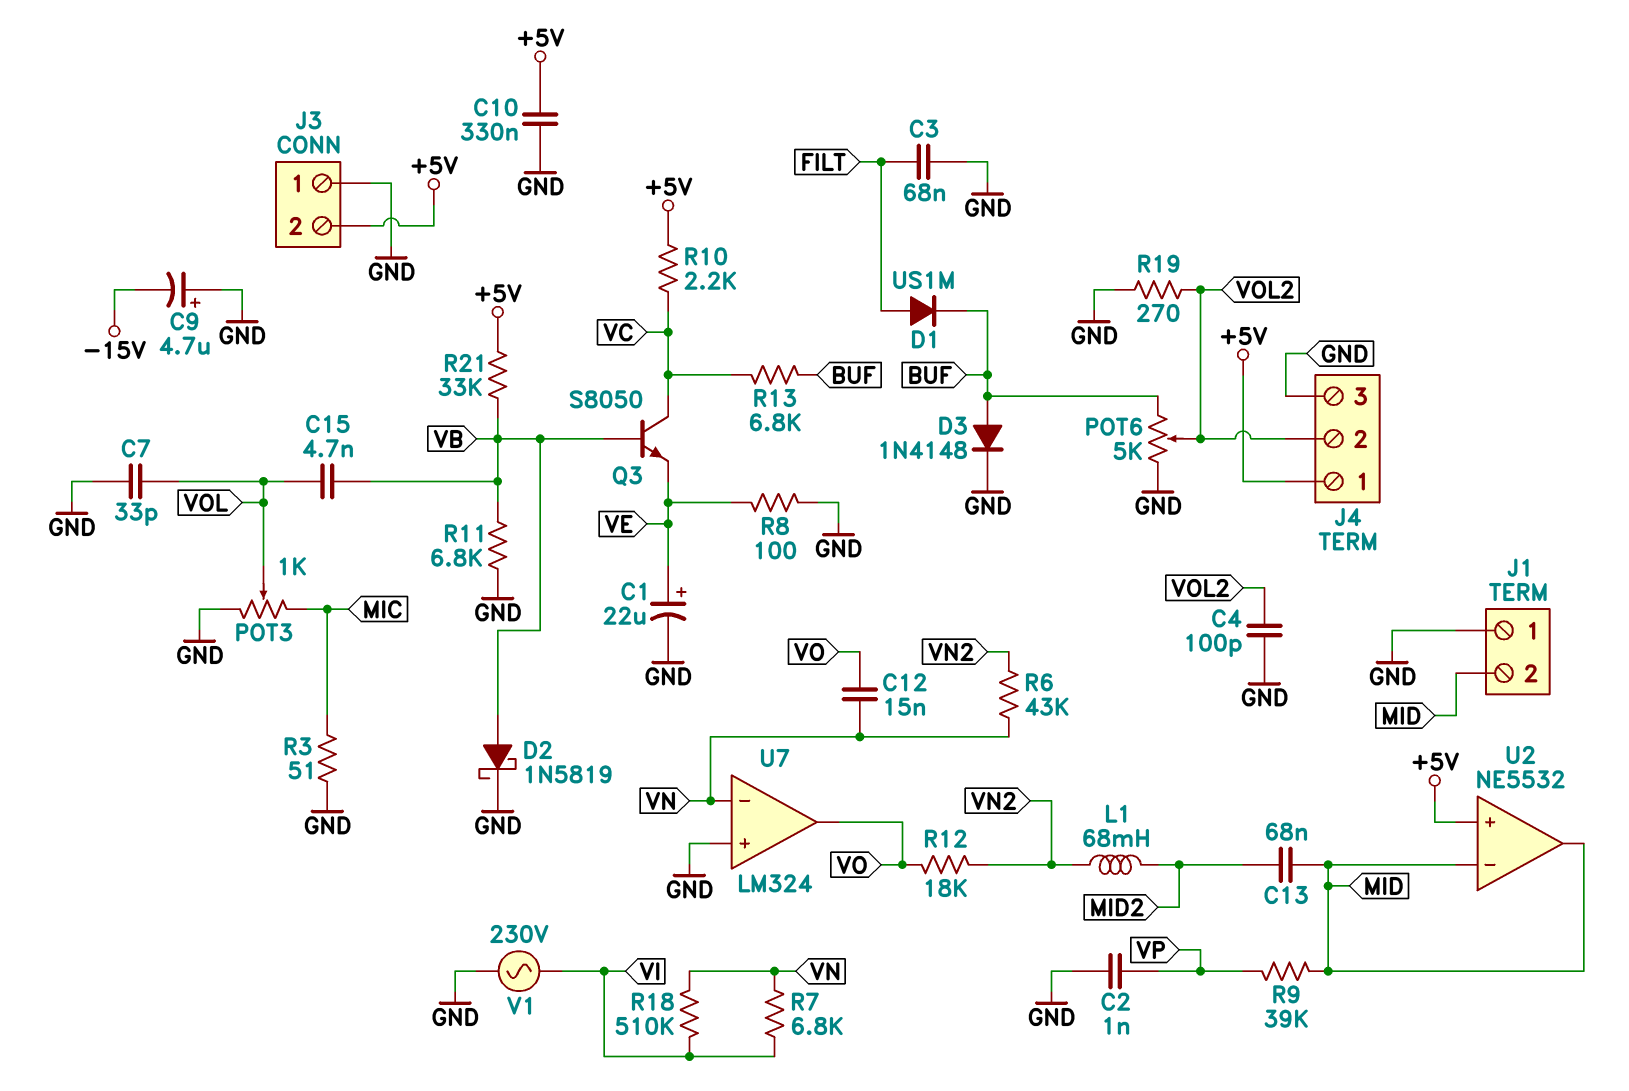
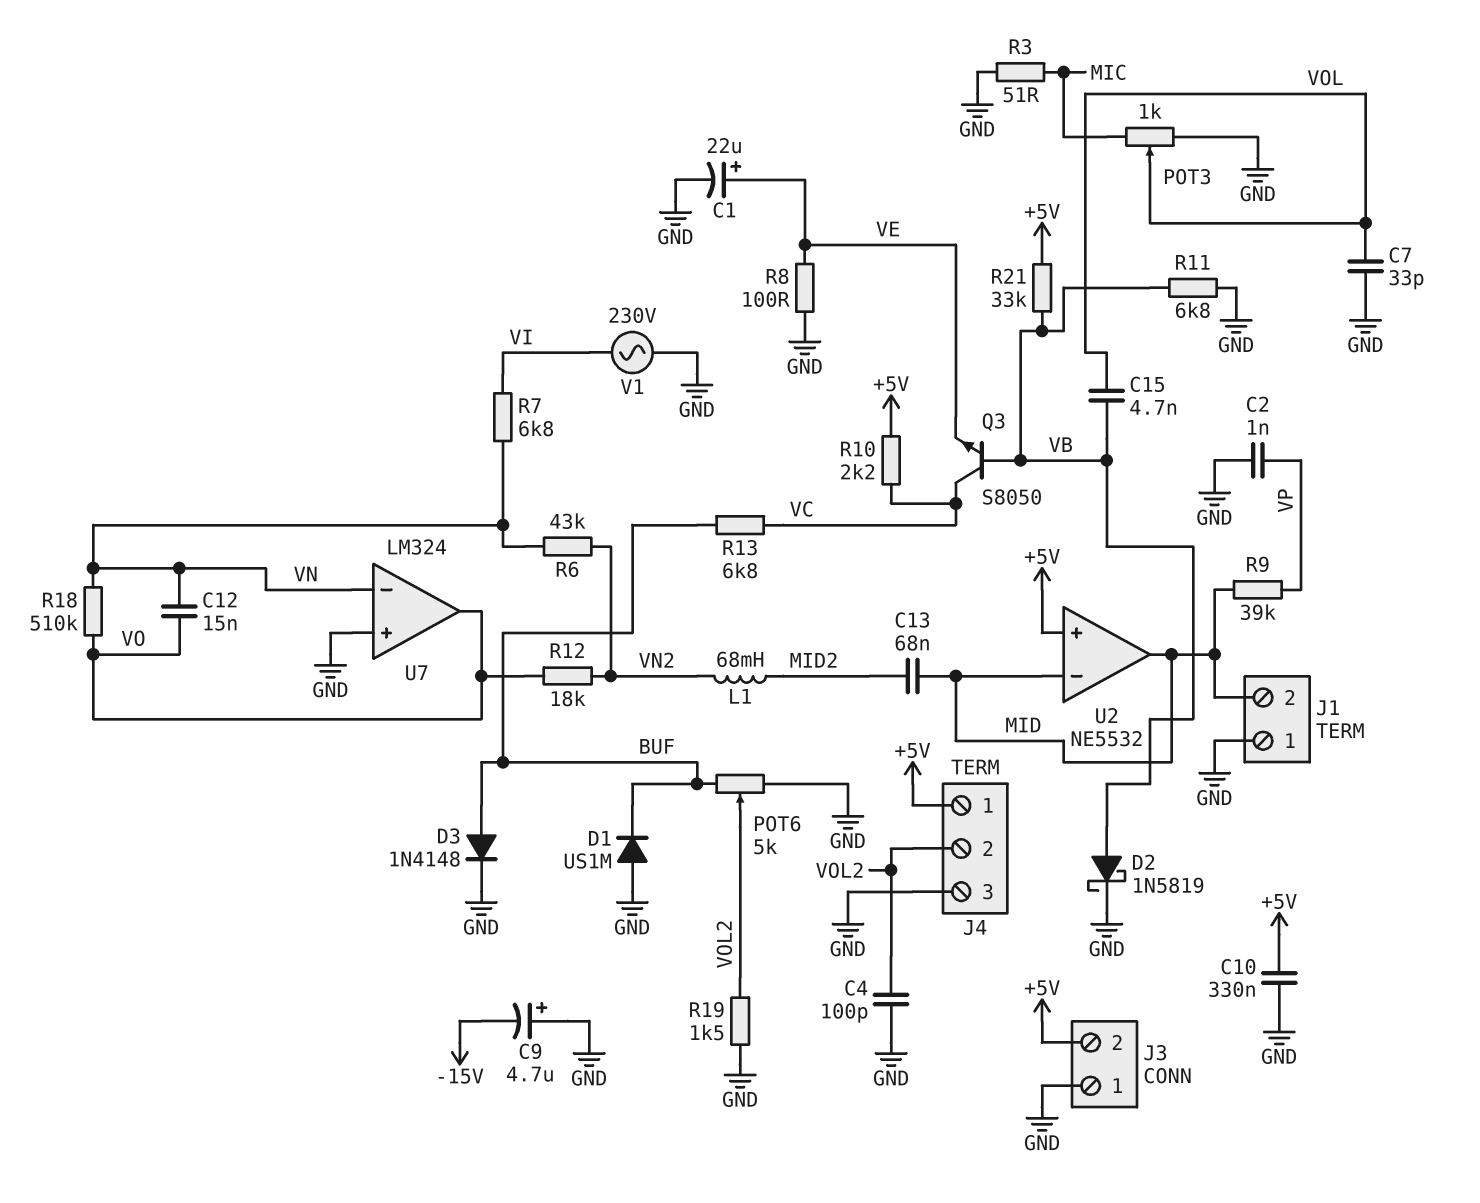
C3: 68nF (FILT, GND) -> none
D1: diode US1M (A FILT, K BUF) -> diode US1M (A GND, K BUF)
R18: 510k (VI, VN) -> 510k (VN, VO)
R19: 270 (GND, VOL2) -> 1.5k (GND, VOL2)

